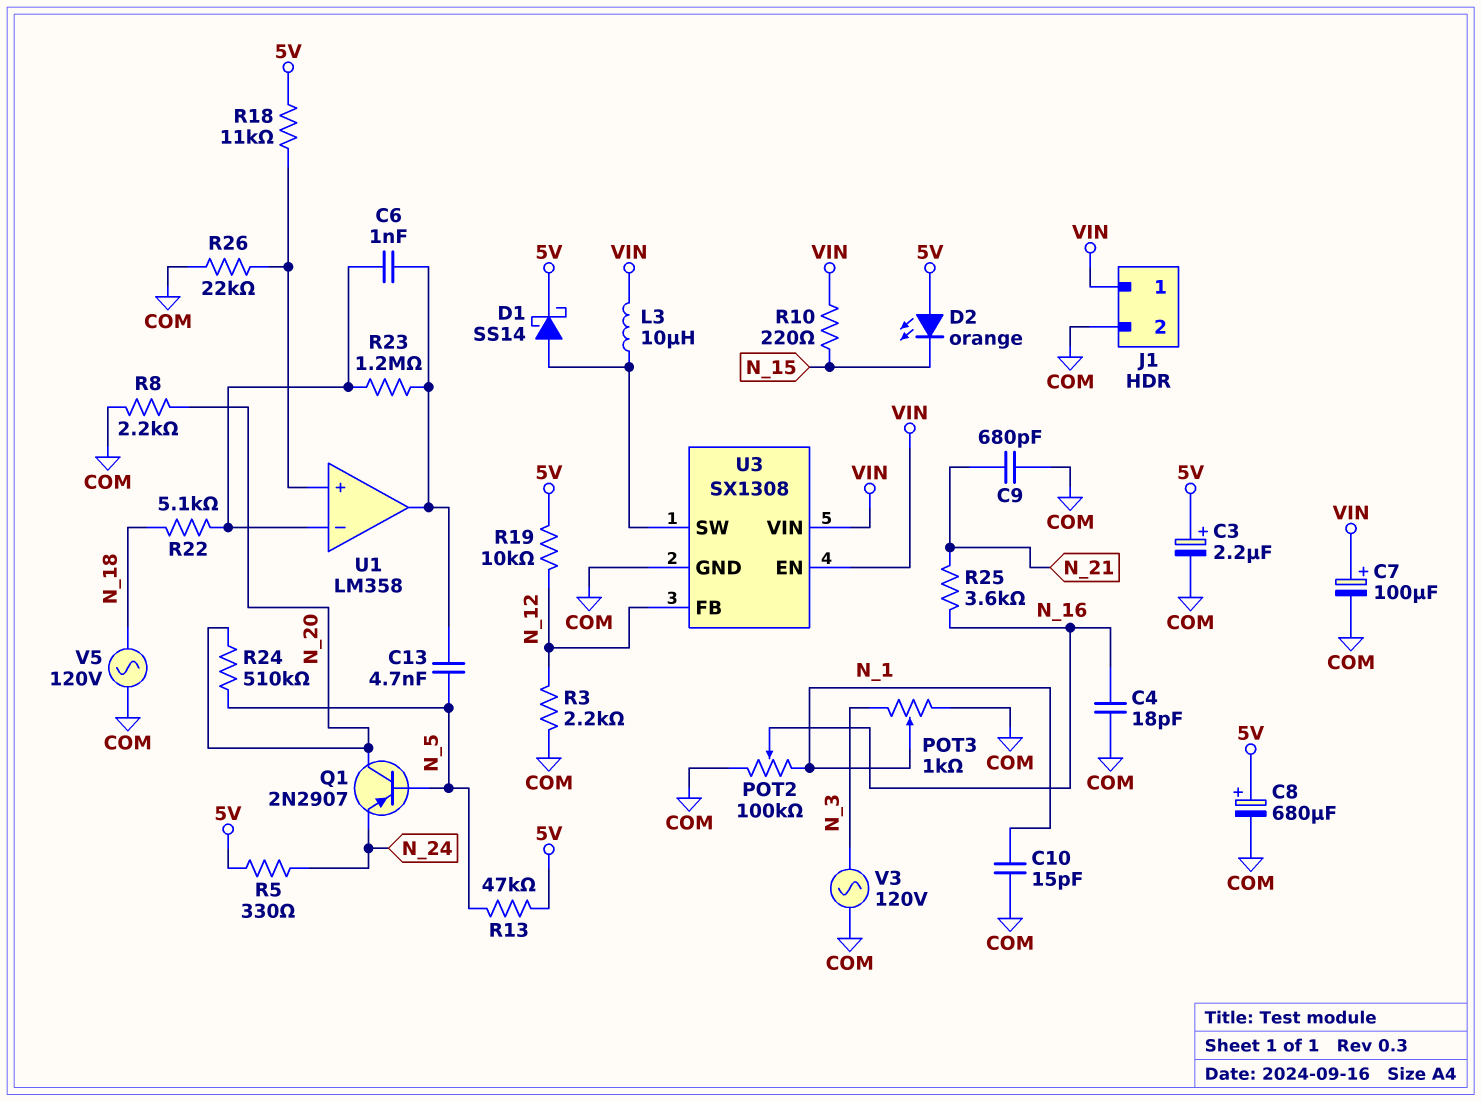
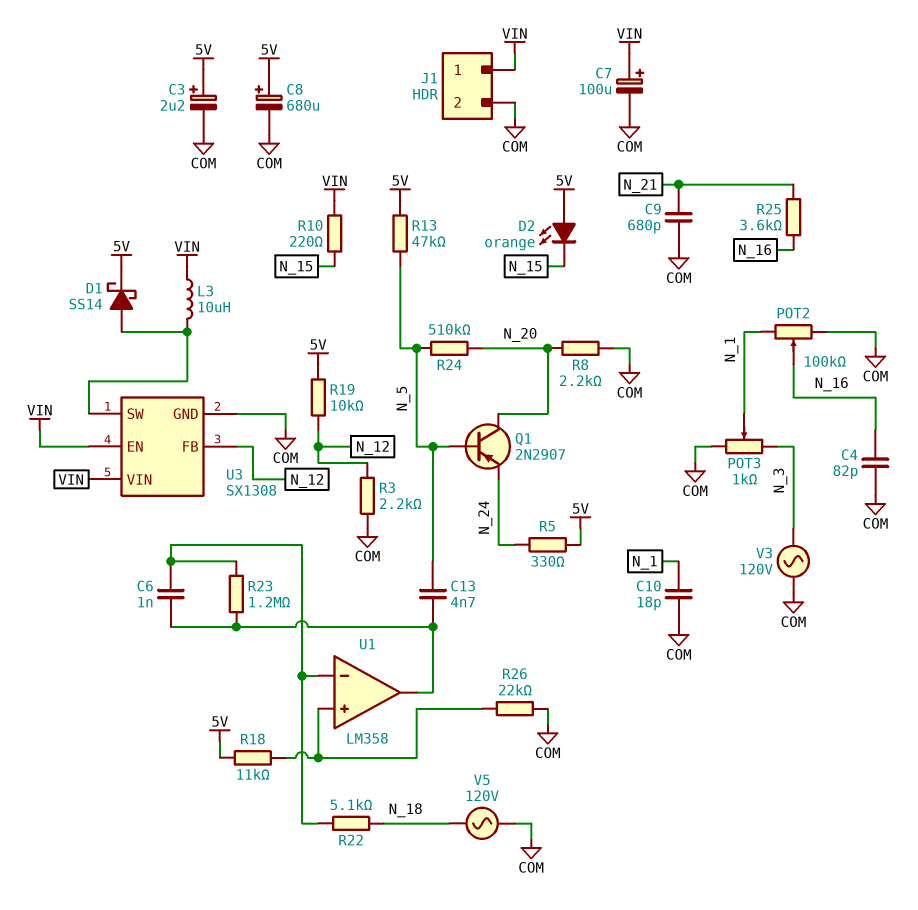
C4: 18pF (COM, N_16) -> 82pF (COM, N_16)
C10: 15pF (COM, N_1) -> 18pF (COM, N_1)

